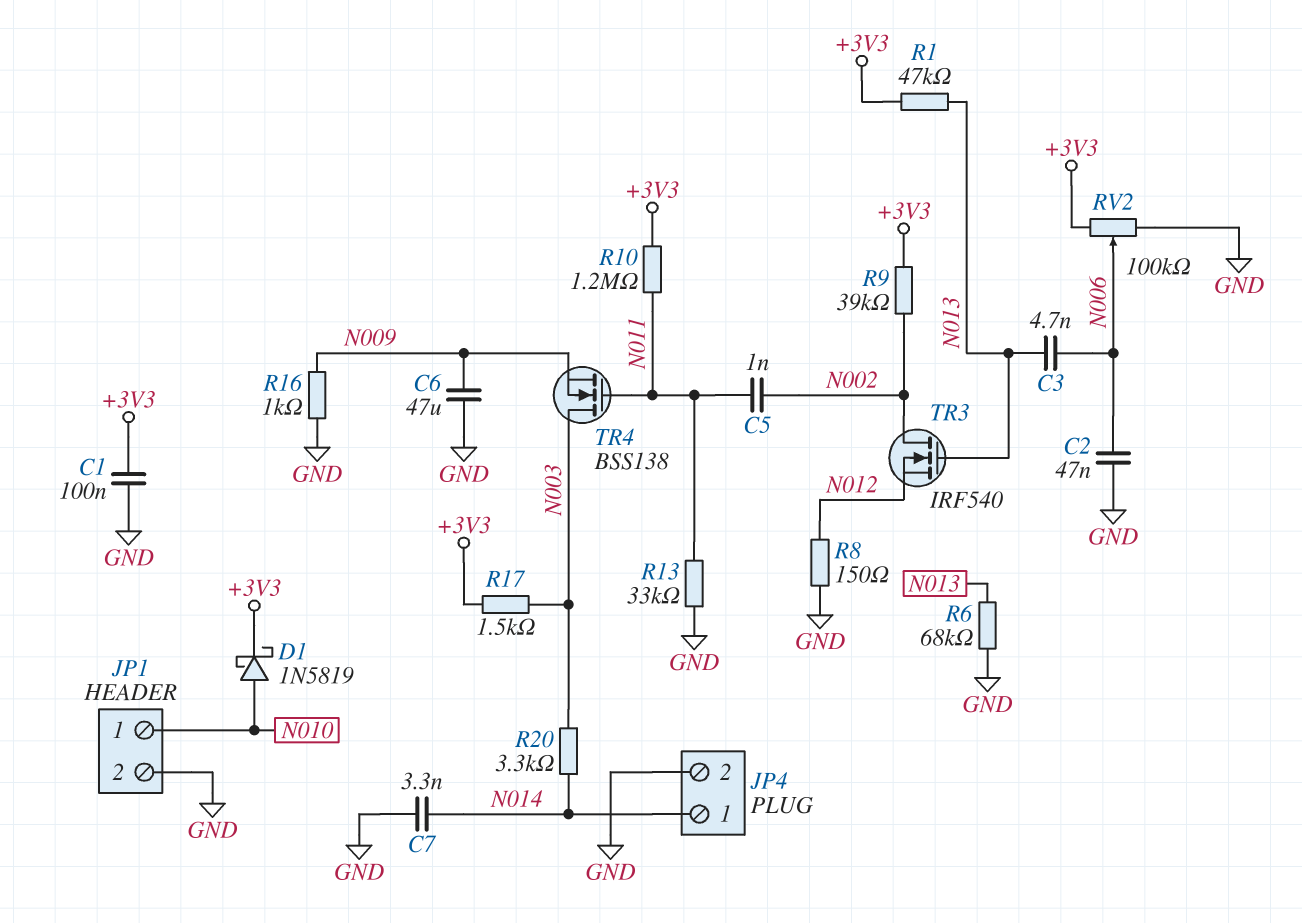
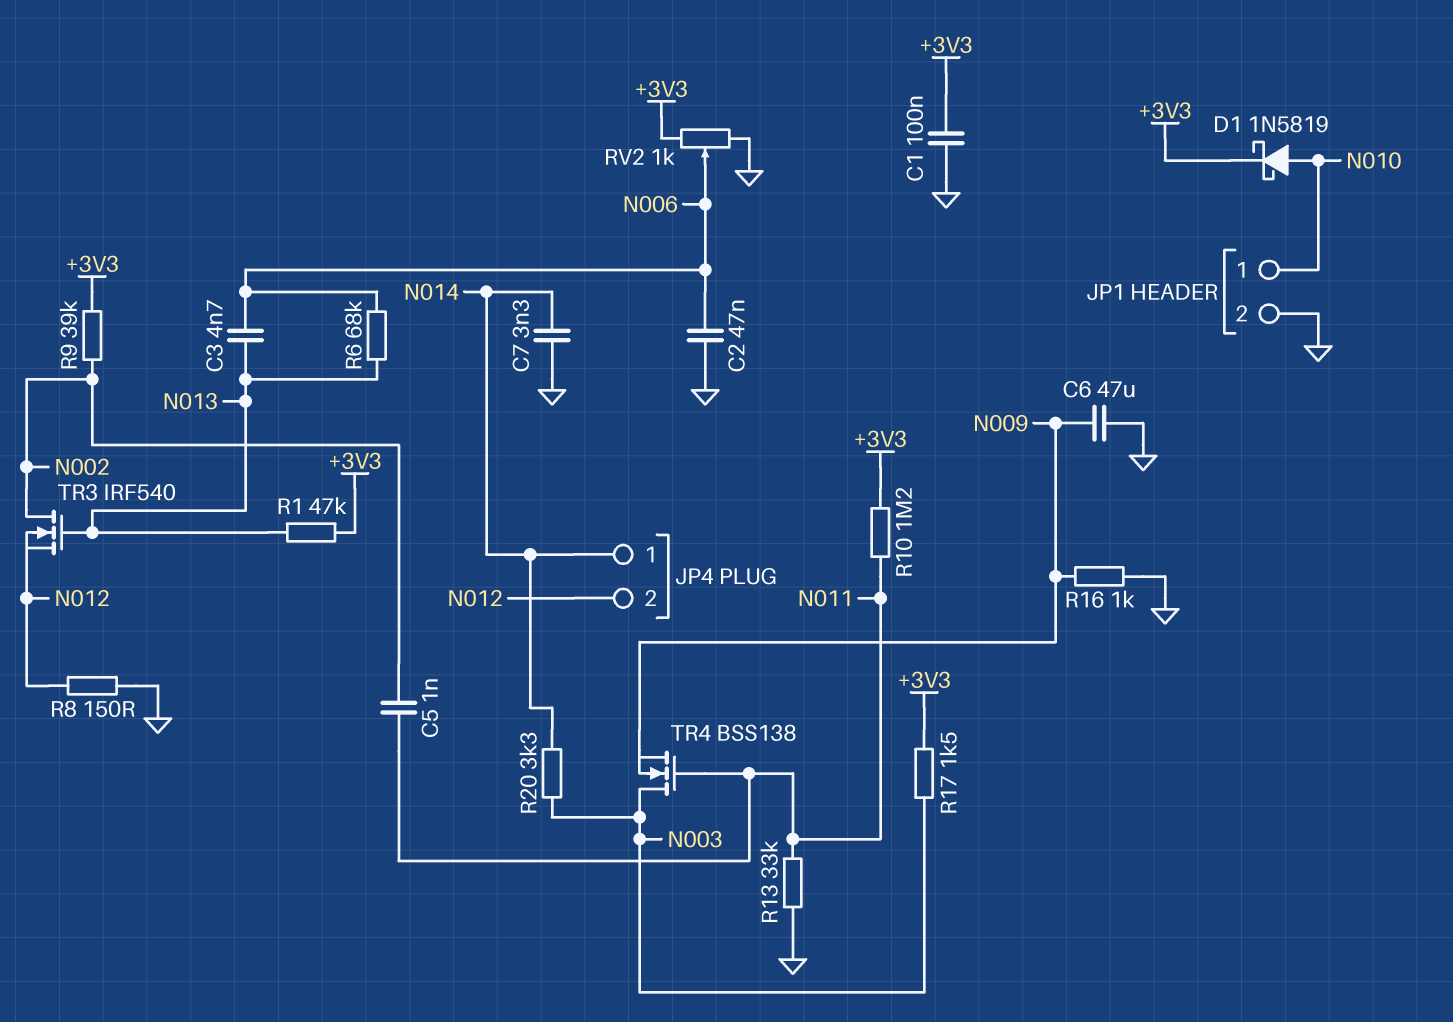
JP4 pin 2: GND -> N012
R6: 68k (GND, N013) -> 68k (N006, N013)
RV2: 100k (+3V3, GND, wiper N006) -> 1k (+3V3, GND, wiper N006)

